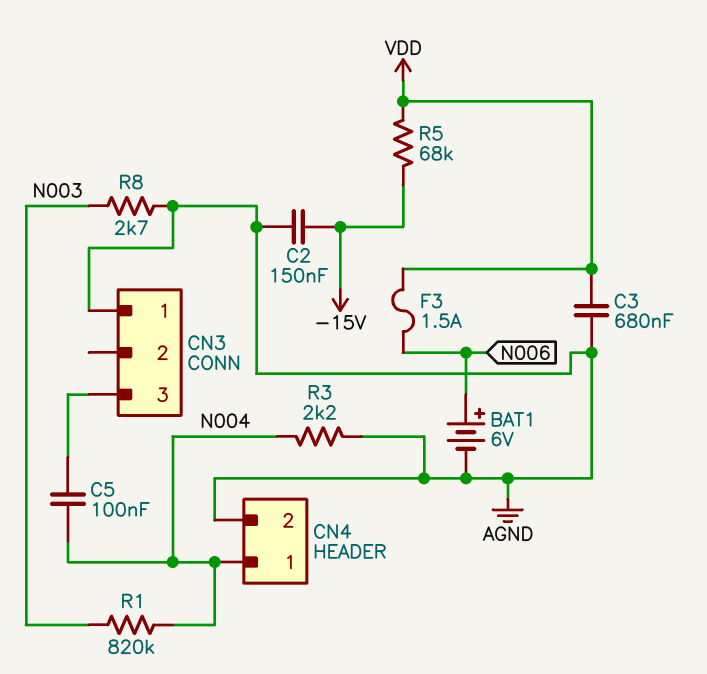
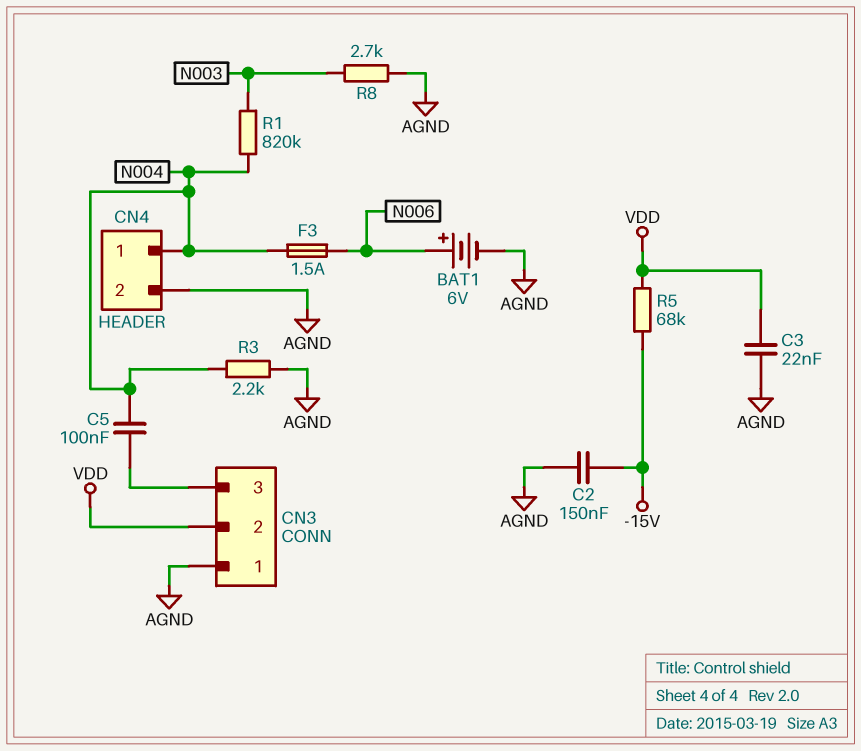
C3: 680nF (AGND, VDD) -> 22nF (AGND, VDD)
CN3 pin 2: none -> VDD
F3: 1.5A (N006, VDD) -> 1.5A (N004, N006)

